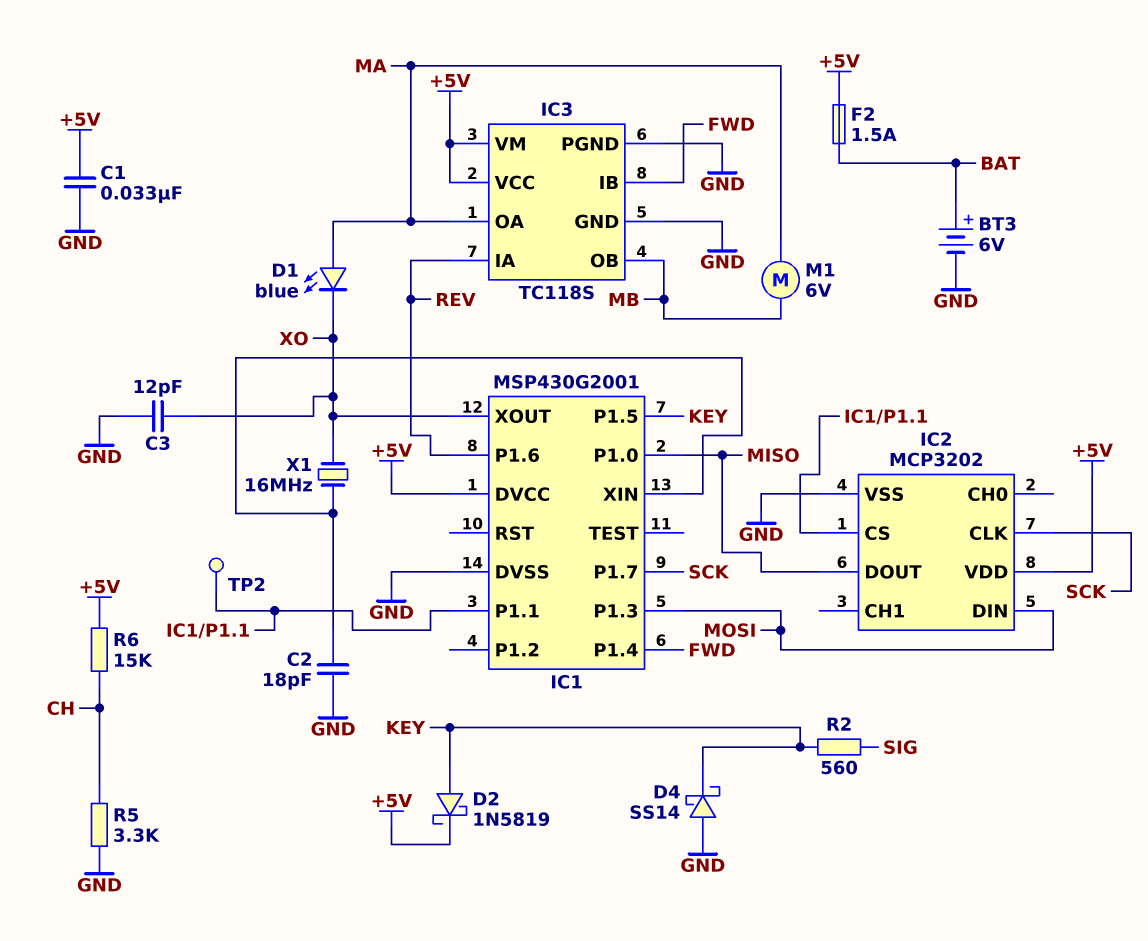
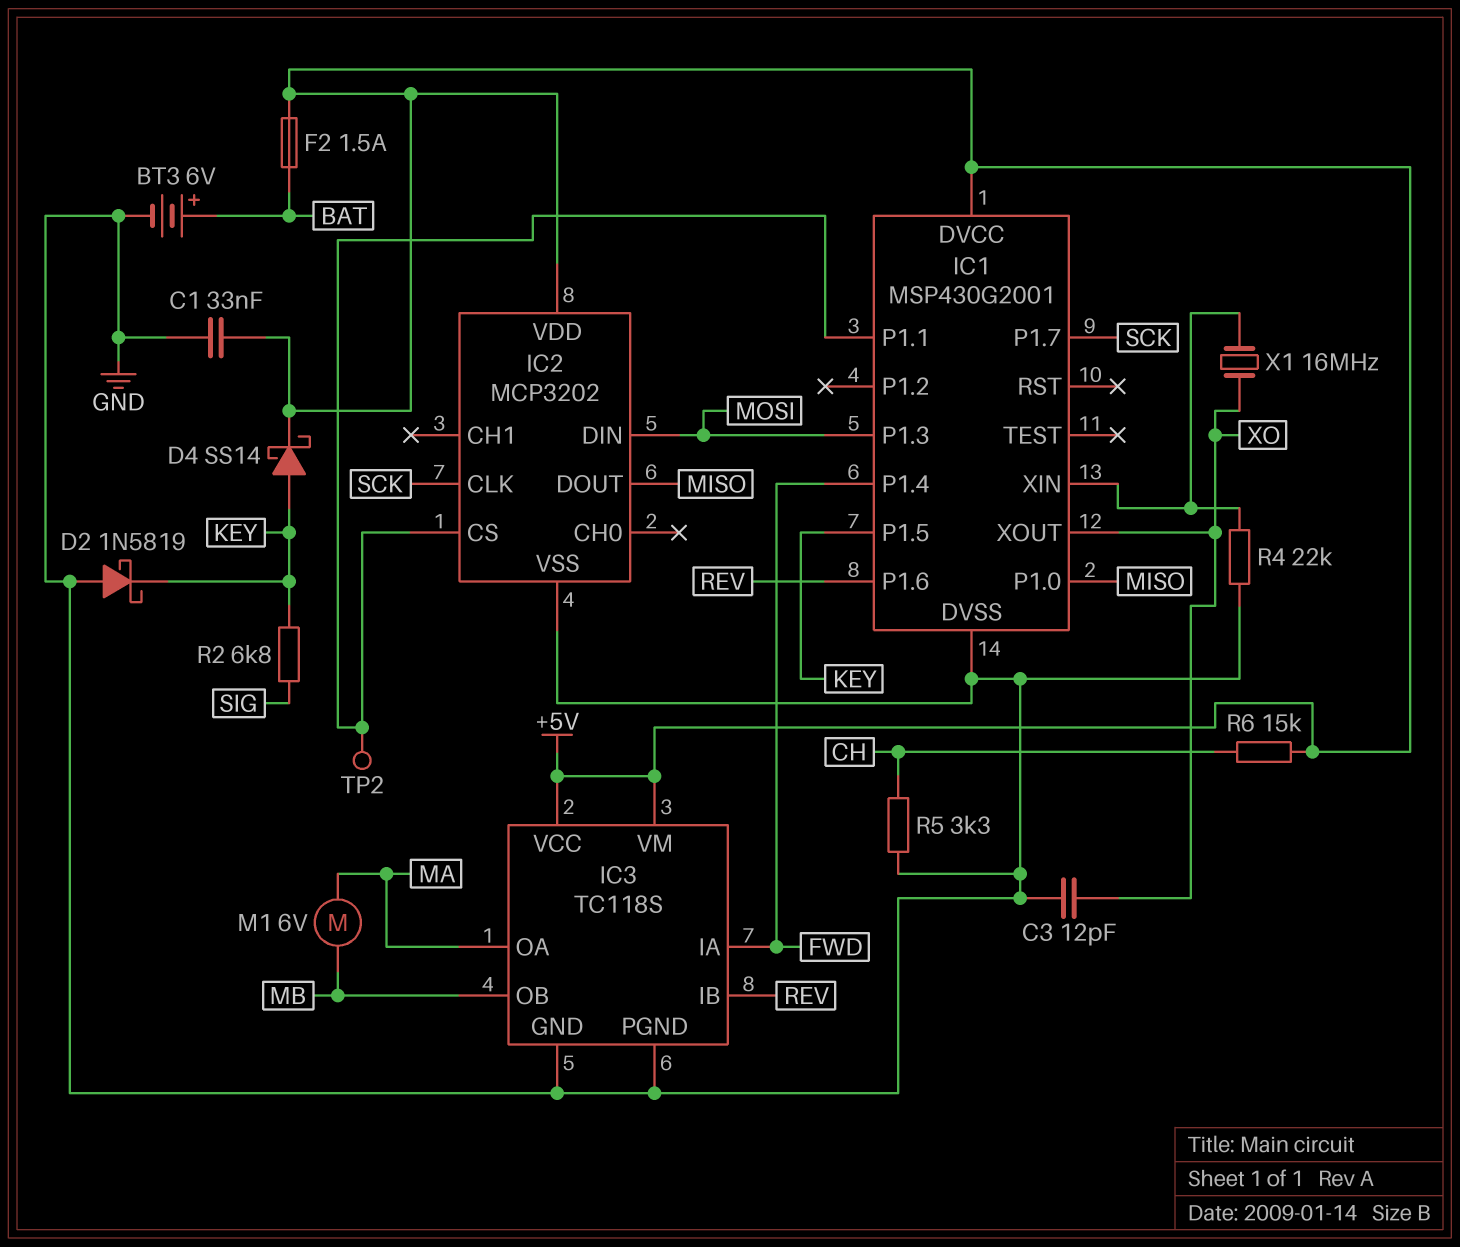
C2: 18pF (GND, IC1/XIN) -> none
D1: LED blue (A MA, K XO) -> none
D2: schottky 1N5819 (A KEY, K +5V) -> schottky 1N5819 (A GND, K KEY)
D4: schottky SS14 (A GND, K KEY) -> schottky SS14 (A KEY, K +5V)
IC3 pin IA: REV -> FWD
IC3 pin IB: FWD -> REV
R2: 560 (KEY, SIG) -> 6.8k (KEY, SIG)
R4: none -> 22k (GND, IC1/XIN)

